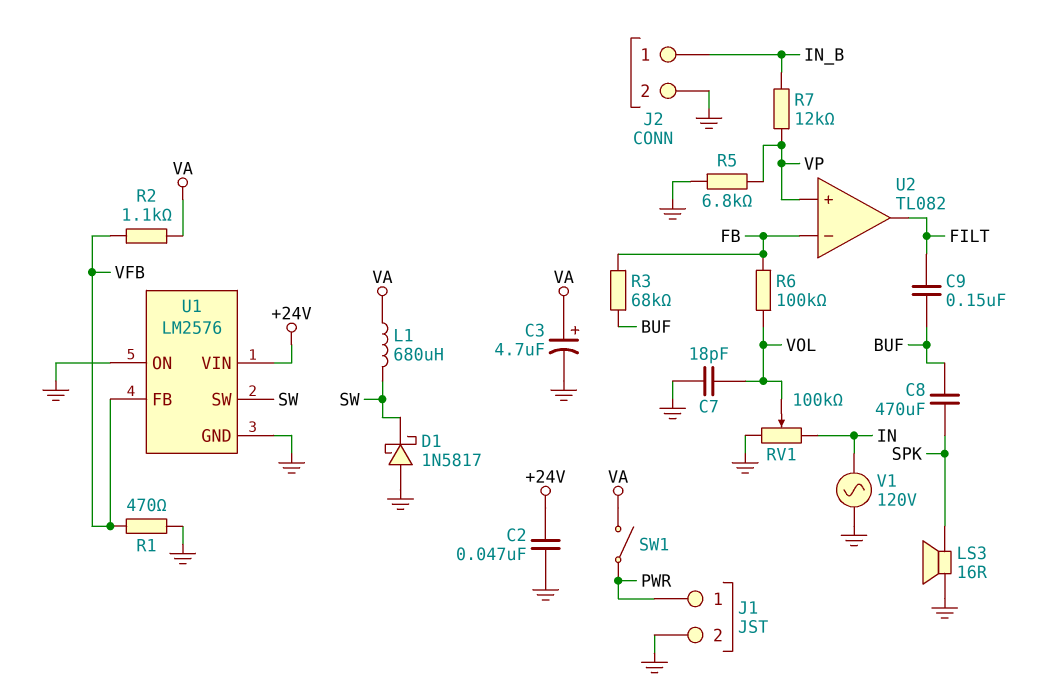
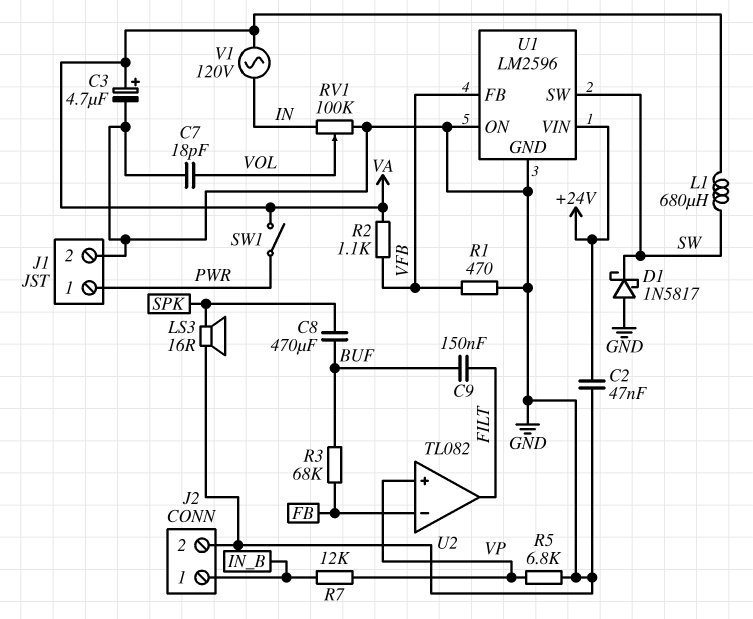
R6: 100k (FB, VOL) -> none
U1: LM2576 -> LM2596
V1: AC 120V (GND, IN) -> AC 120V (IN, VA)

